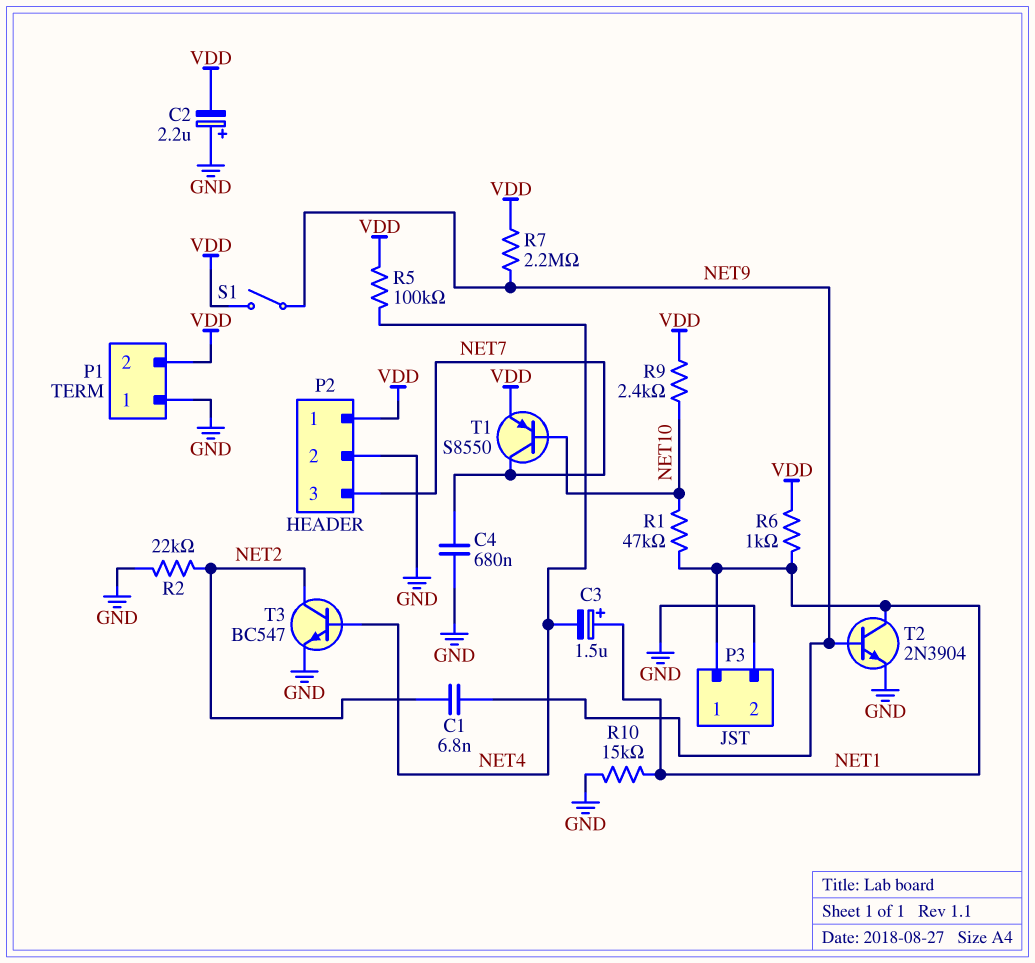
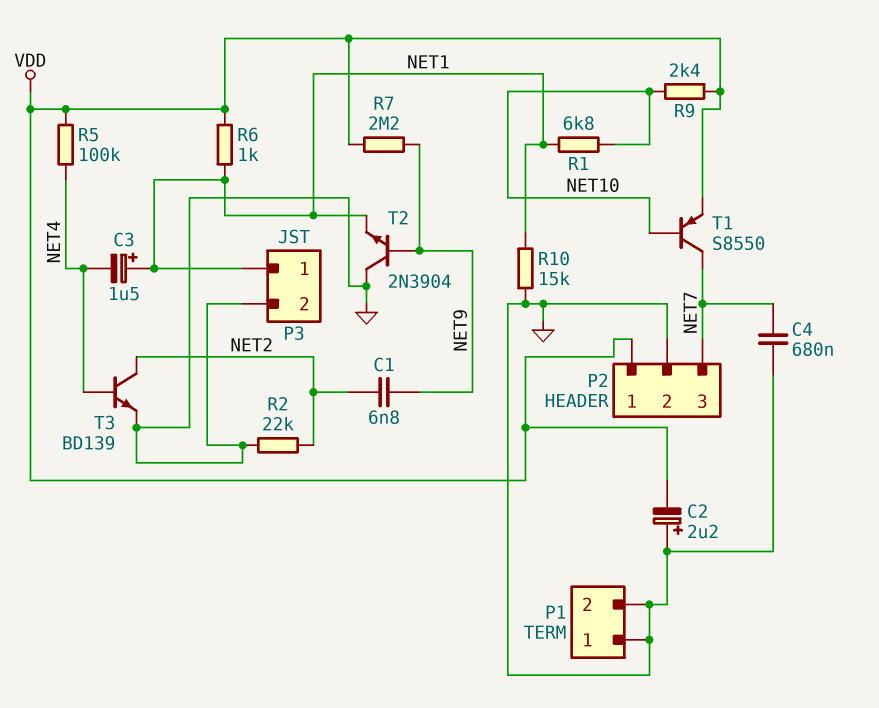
P1 pin 2: VDD -> GND
R1: 47k (NET1, NET10) -> 6.8k (NET1, NET10)
S1: switch (NET9, VDD) -> none
T2: NPN 2N3904 (B NET9, C NET1, E GND) -> NPN 2N3904 (B NET9, C GND, E NET1)
T3: NPN BC547 (B NET4, C NET2, E GND) -> NPN BD139 (B NET4, C NET2, E GND)

